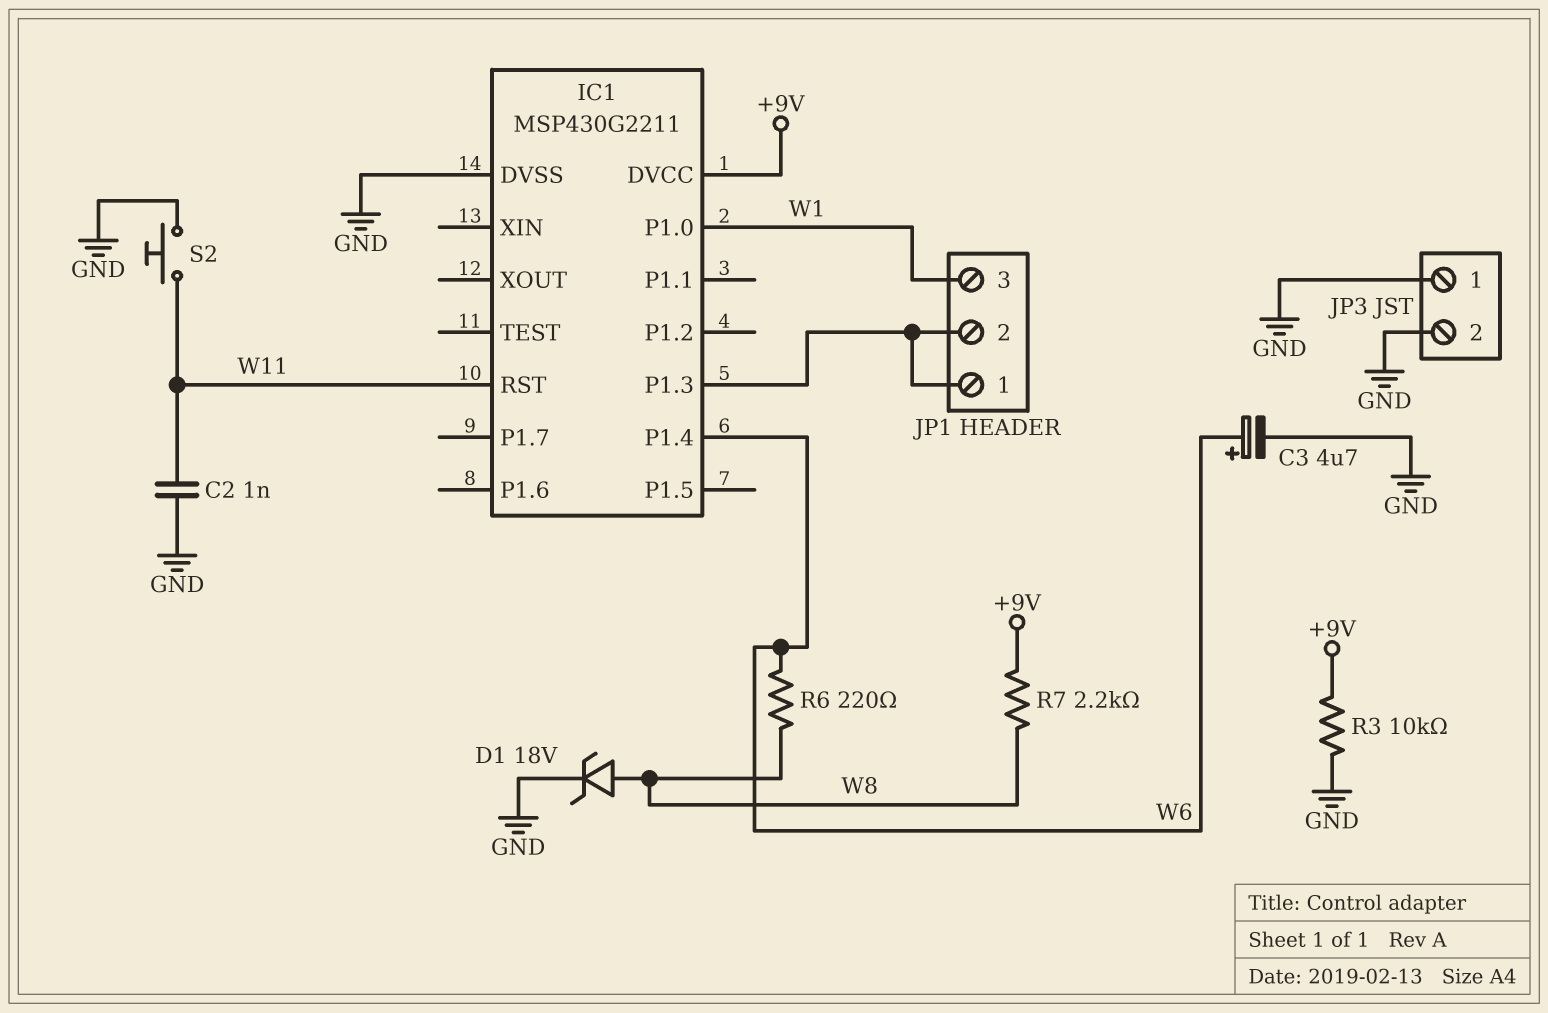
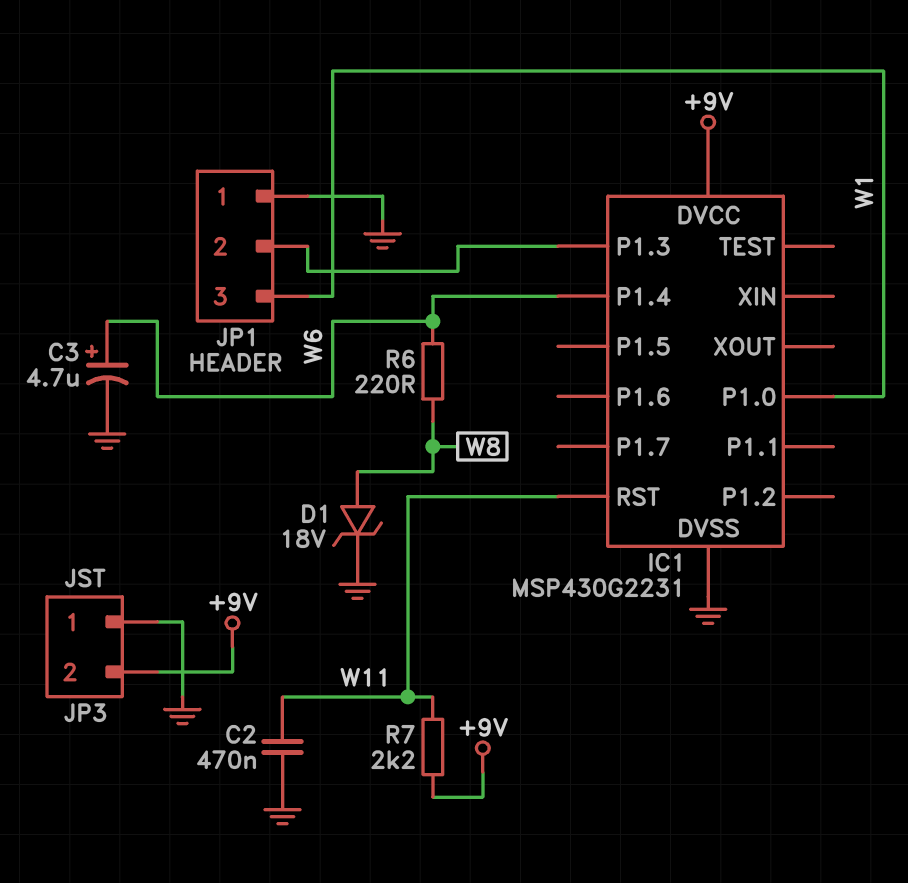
C2: 1nF (GND, W11) -> 470nF (GND, W11)
IC1: MSP430G2211 -> MSP430G2231
JP1 pin 1: IC1/P1.3 -> GND
JP3 pin 2: GND -> +9V
R3: 10k (+9V, GND) -> none
R7: 2.2k (+9V, W8) -> 2.2k (+9V, W11)
S2: button (GND, W11) -> none

